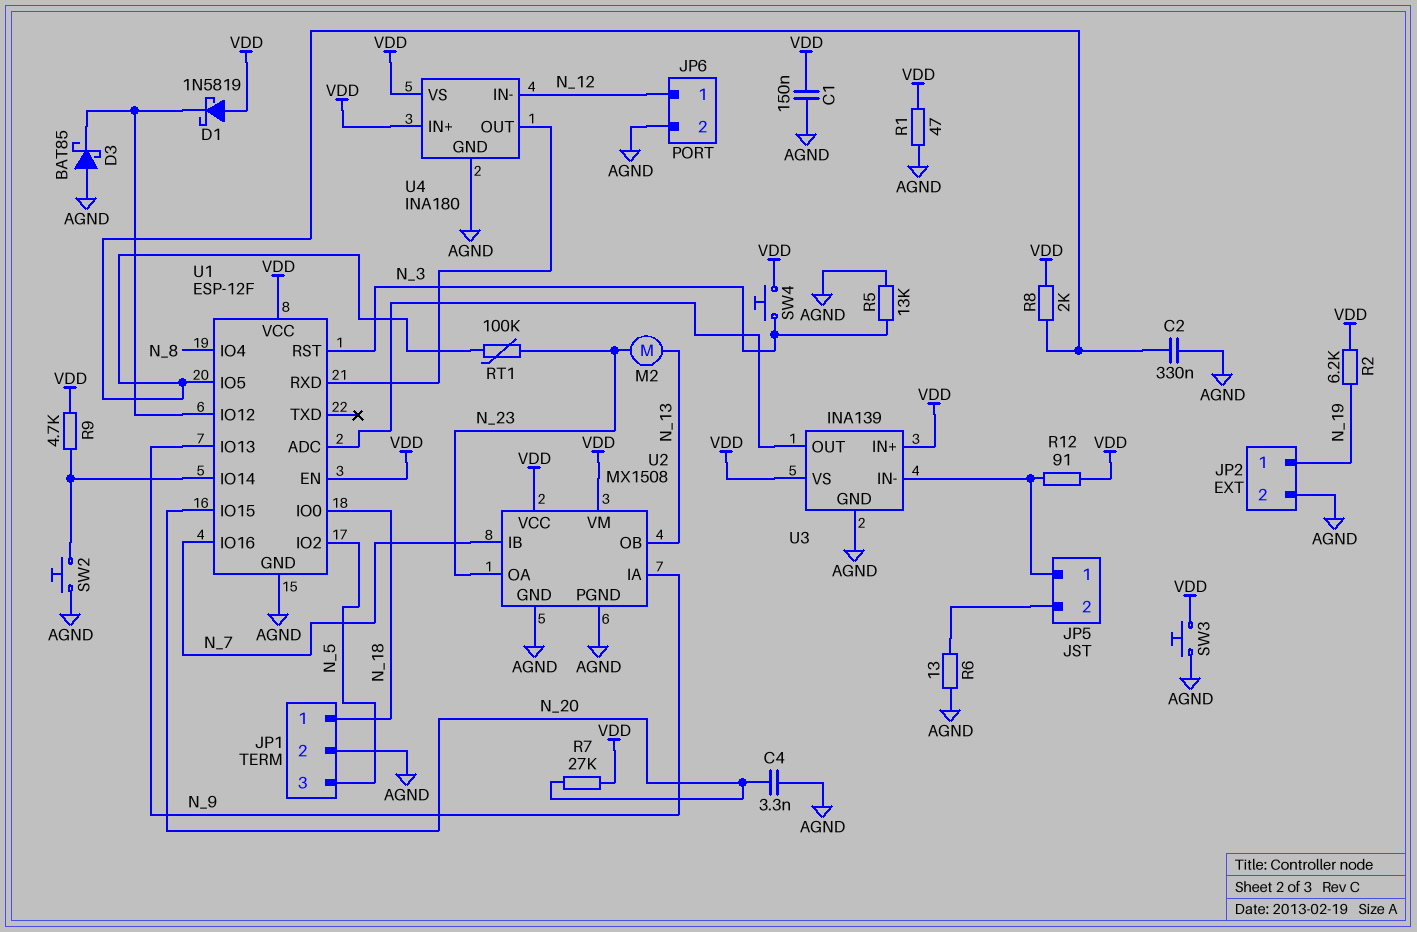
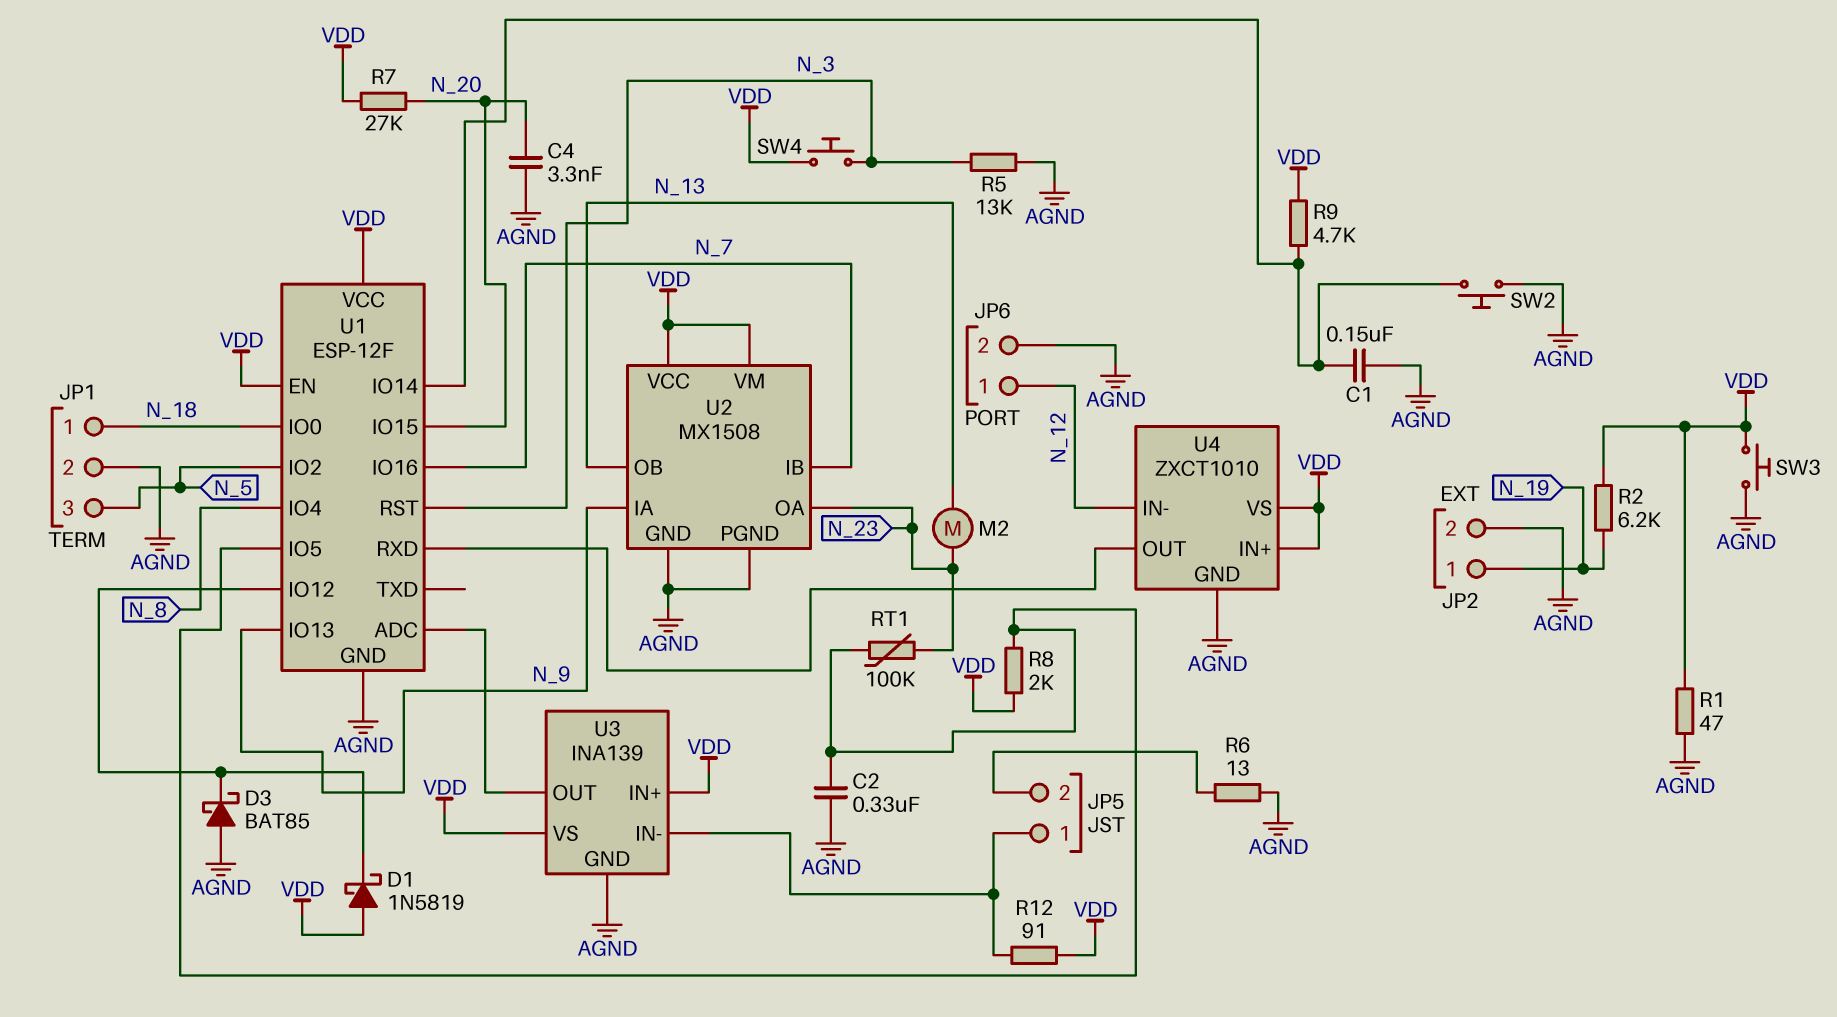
C1: 150nF (AGND, VDD) -> 150nF (AGND, U1/IO14)
U4: INA180 -> ZXCT1010

